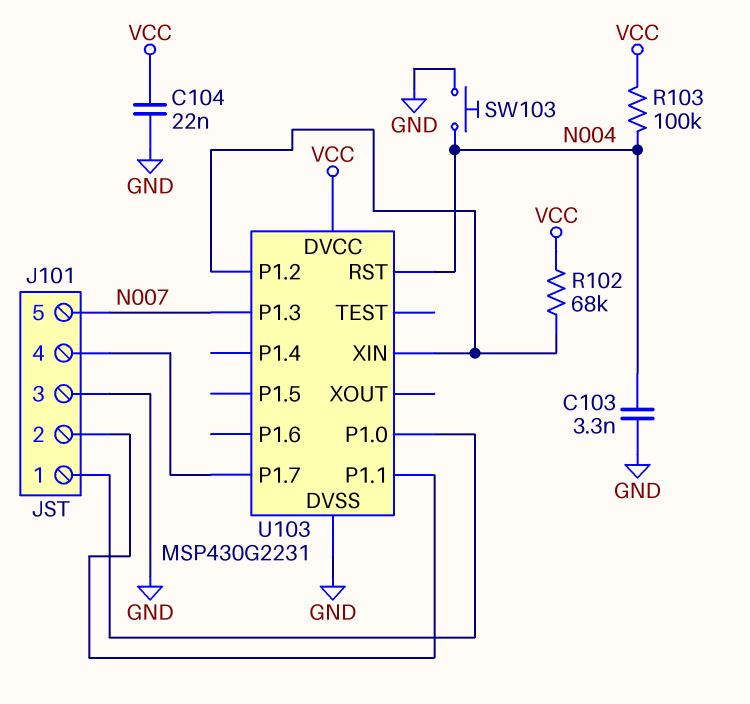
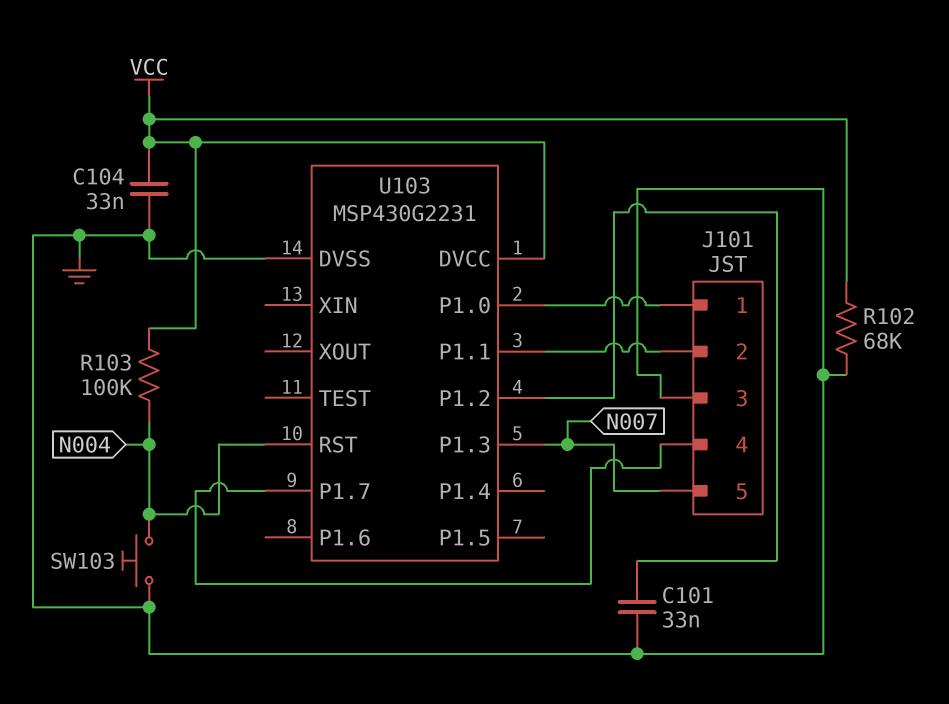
C101: none -> 33nF (GND, U103/P1.2)
C103: 3.3nF (GND, N004) -> none
C104: 22nF (GND, VCC) -> 33nF (GND, VCC)
R102: 68k (U103/P1.2, VCC) -> 68k (GND, VCC)
U103 pin XIN: U103/P1.2 -> none

